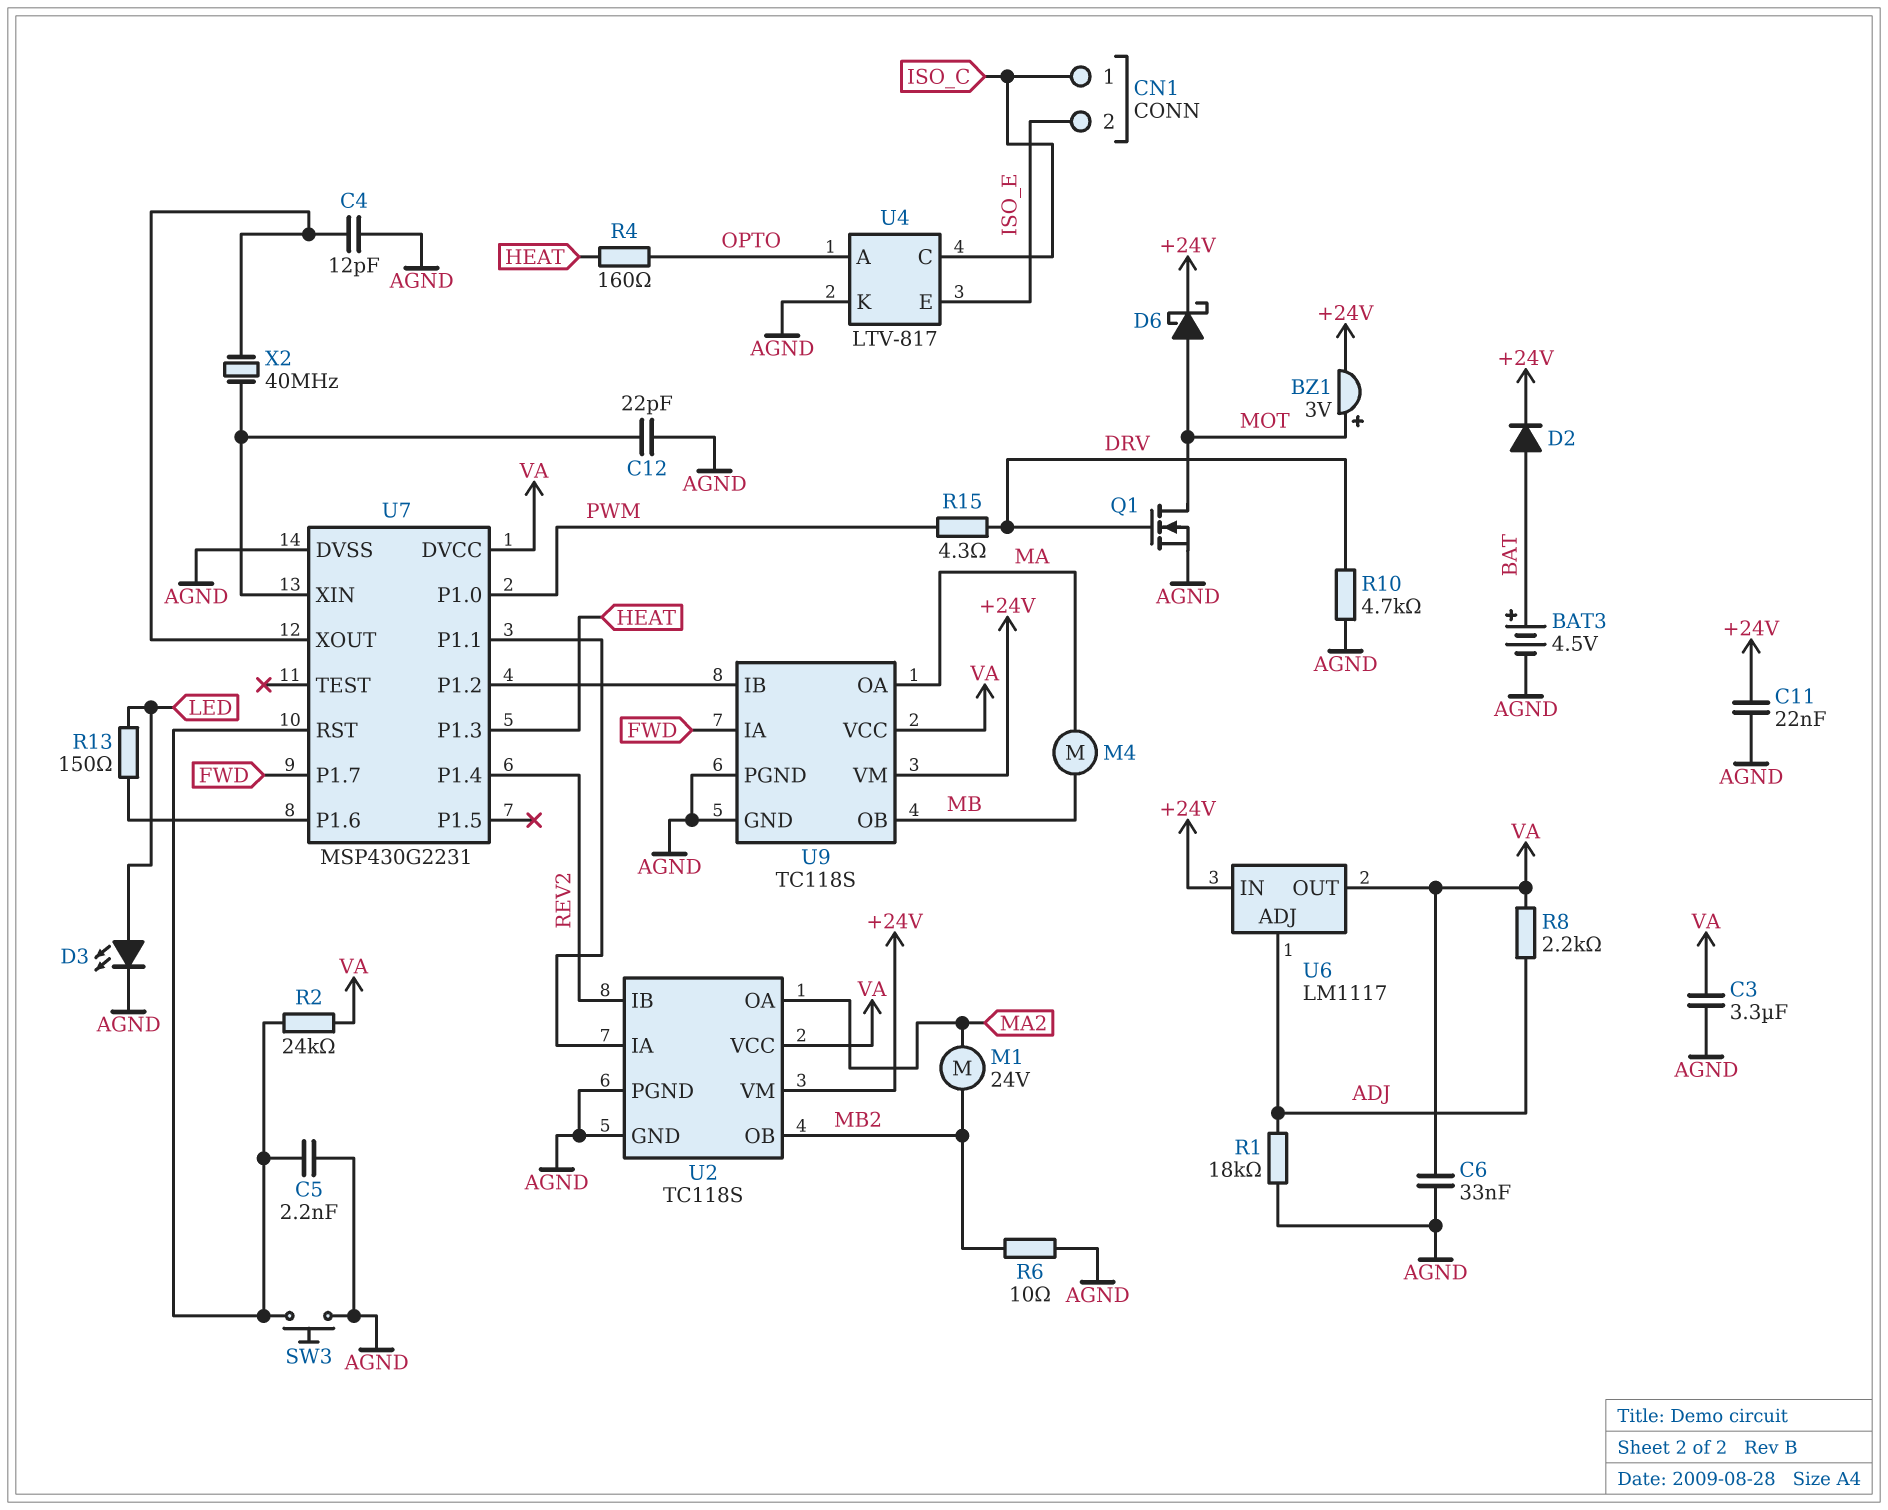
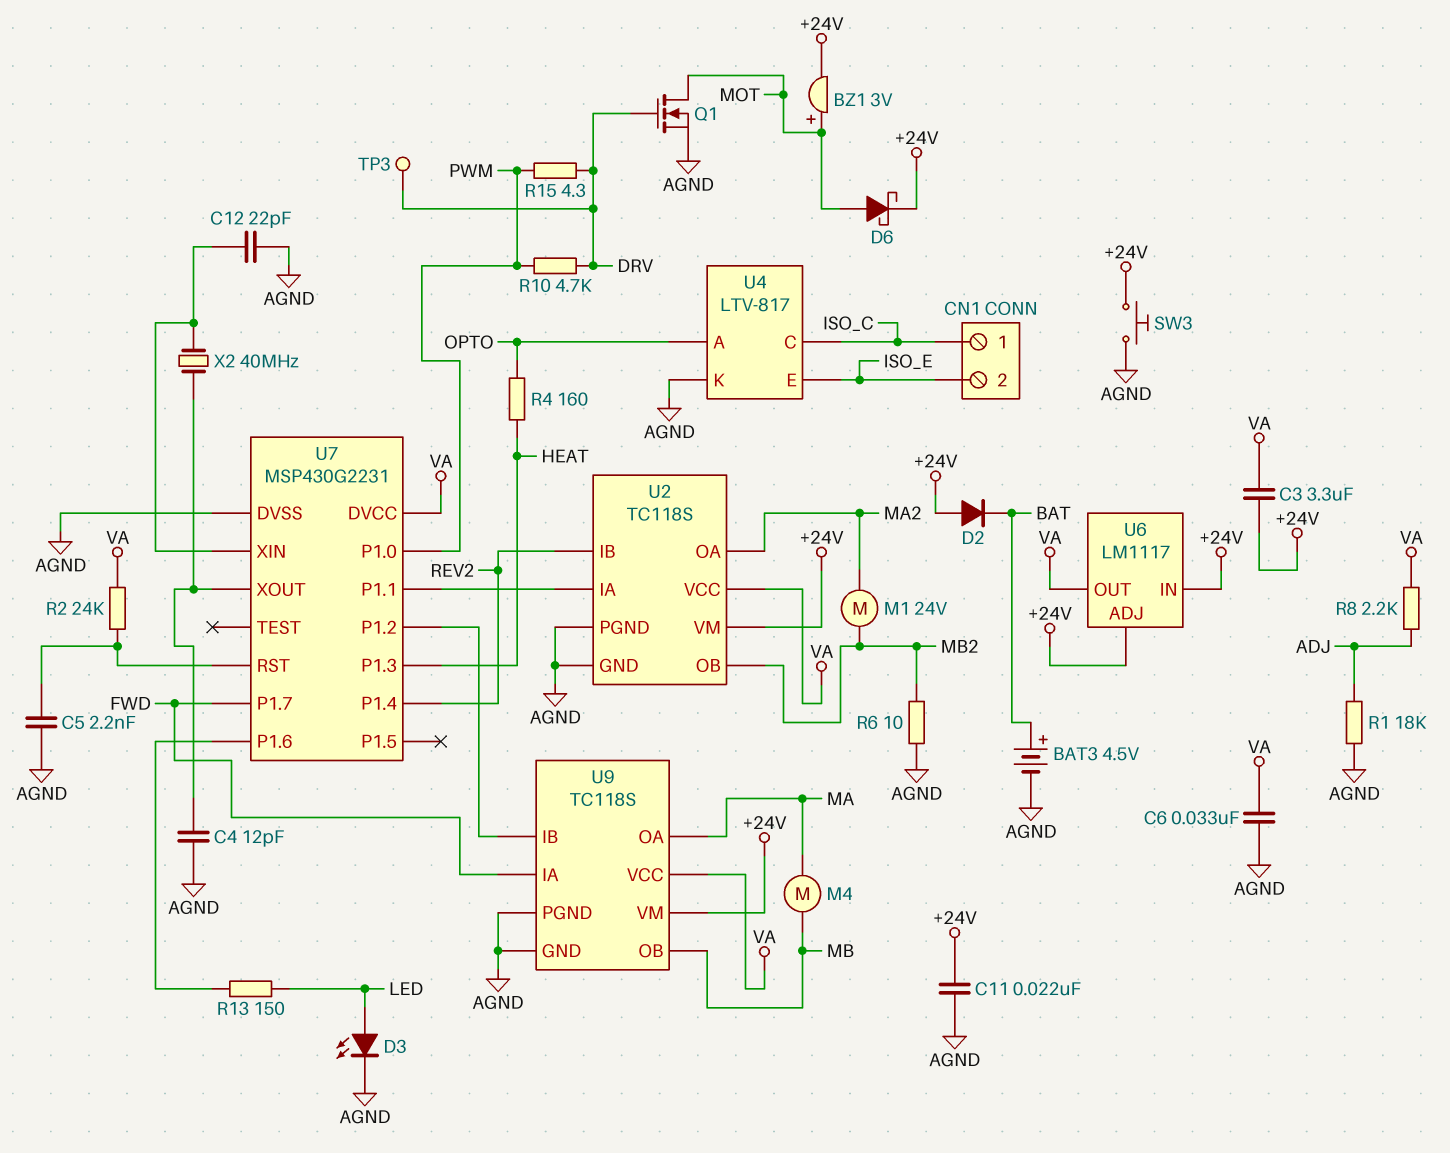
C3: 3.3uF (AGND, VA) -> 3.3uF (+24V, VA)
D2: diode (A BAT, K +24V) -> diode (A +24V, K BAT)
R10: 4.7k (AGND, DRV) -> 4.7k (DRV, PWM)
SW3: button (AGND, U7/RST) -> button (+24V, AGND)
TP3: none -> test point (DRV)
U6 pin ADJ: ADJ -> +24V

